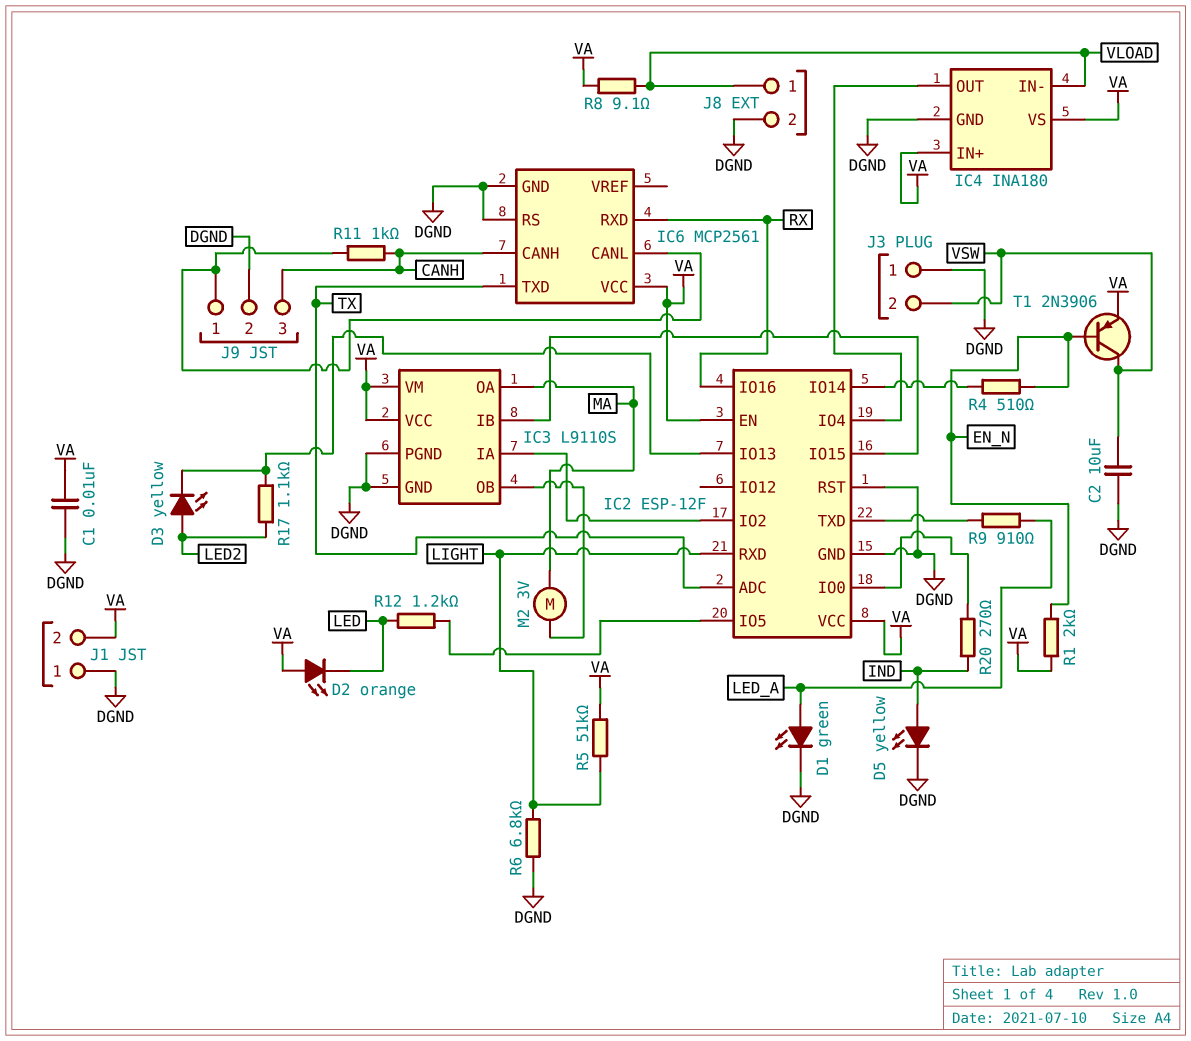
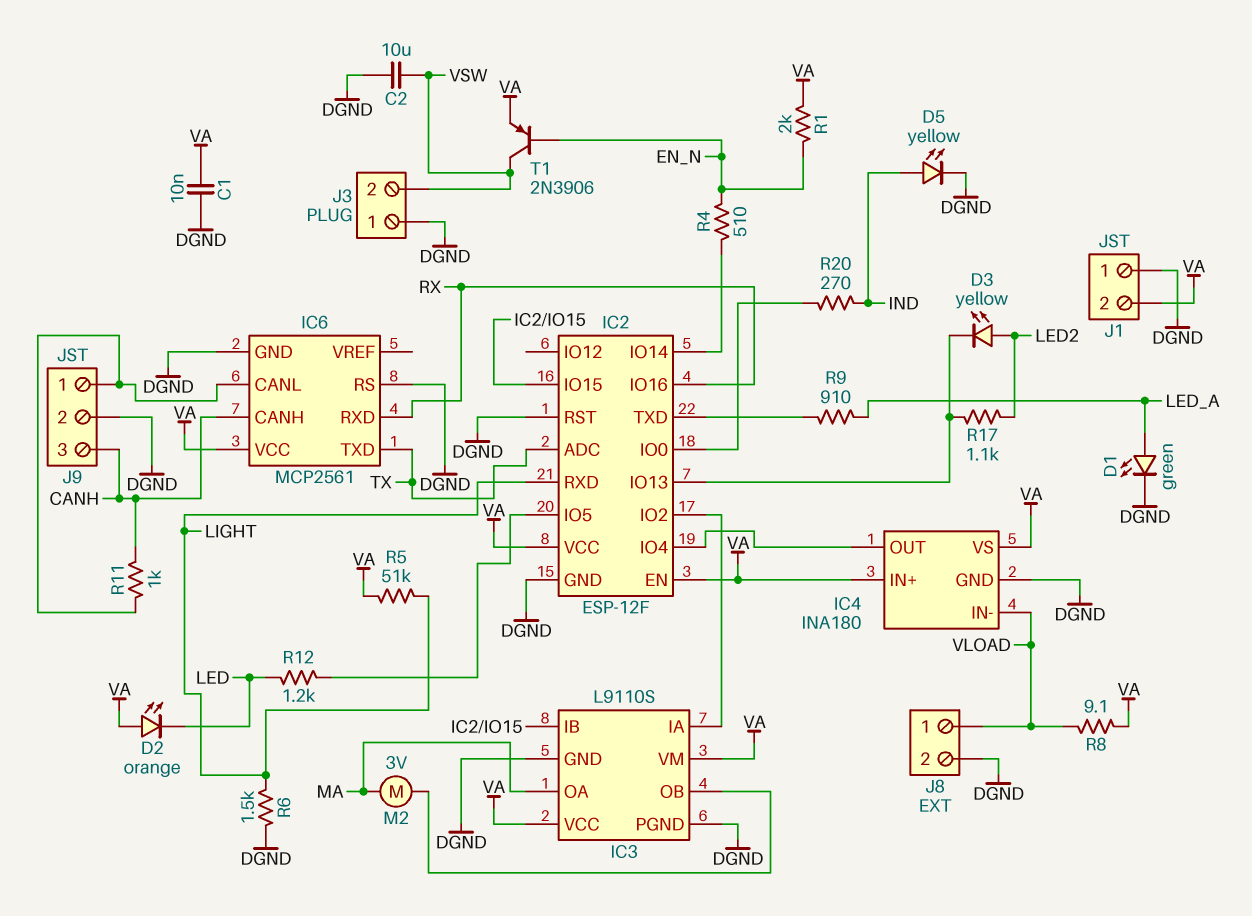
R6: 6.8k (DGND, LIGHT) -> 1.5k (DGND, LIGHT)

